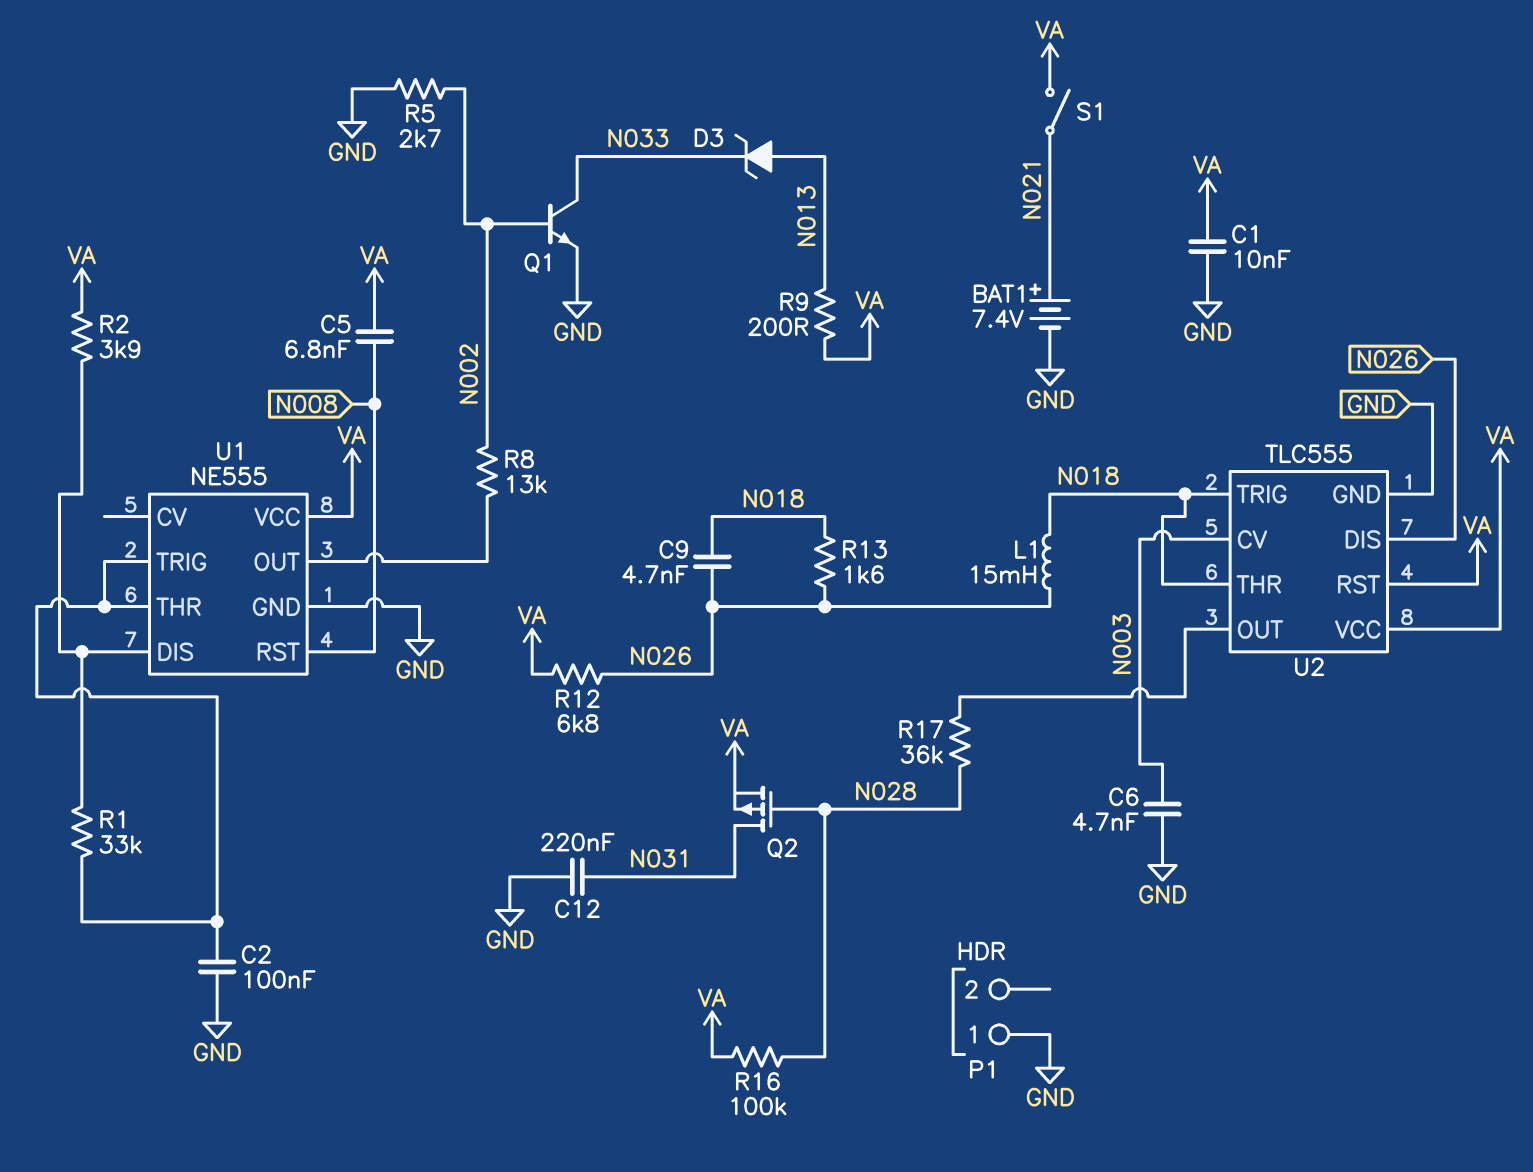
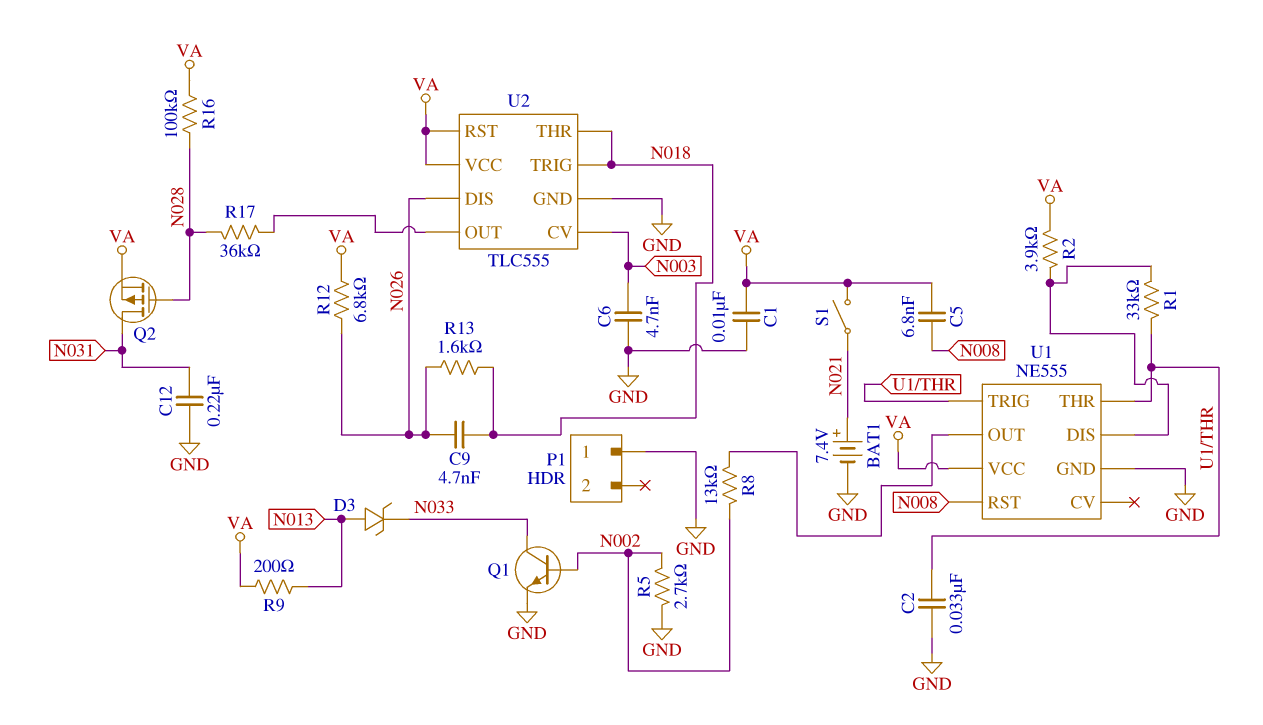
C2: 100nF (GND, U1/THR) -> 33nF (GND, U1/THR)
L1: 15mH (N018, N026) -> none

